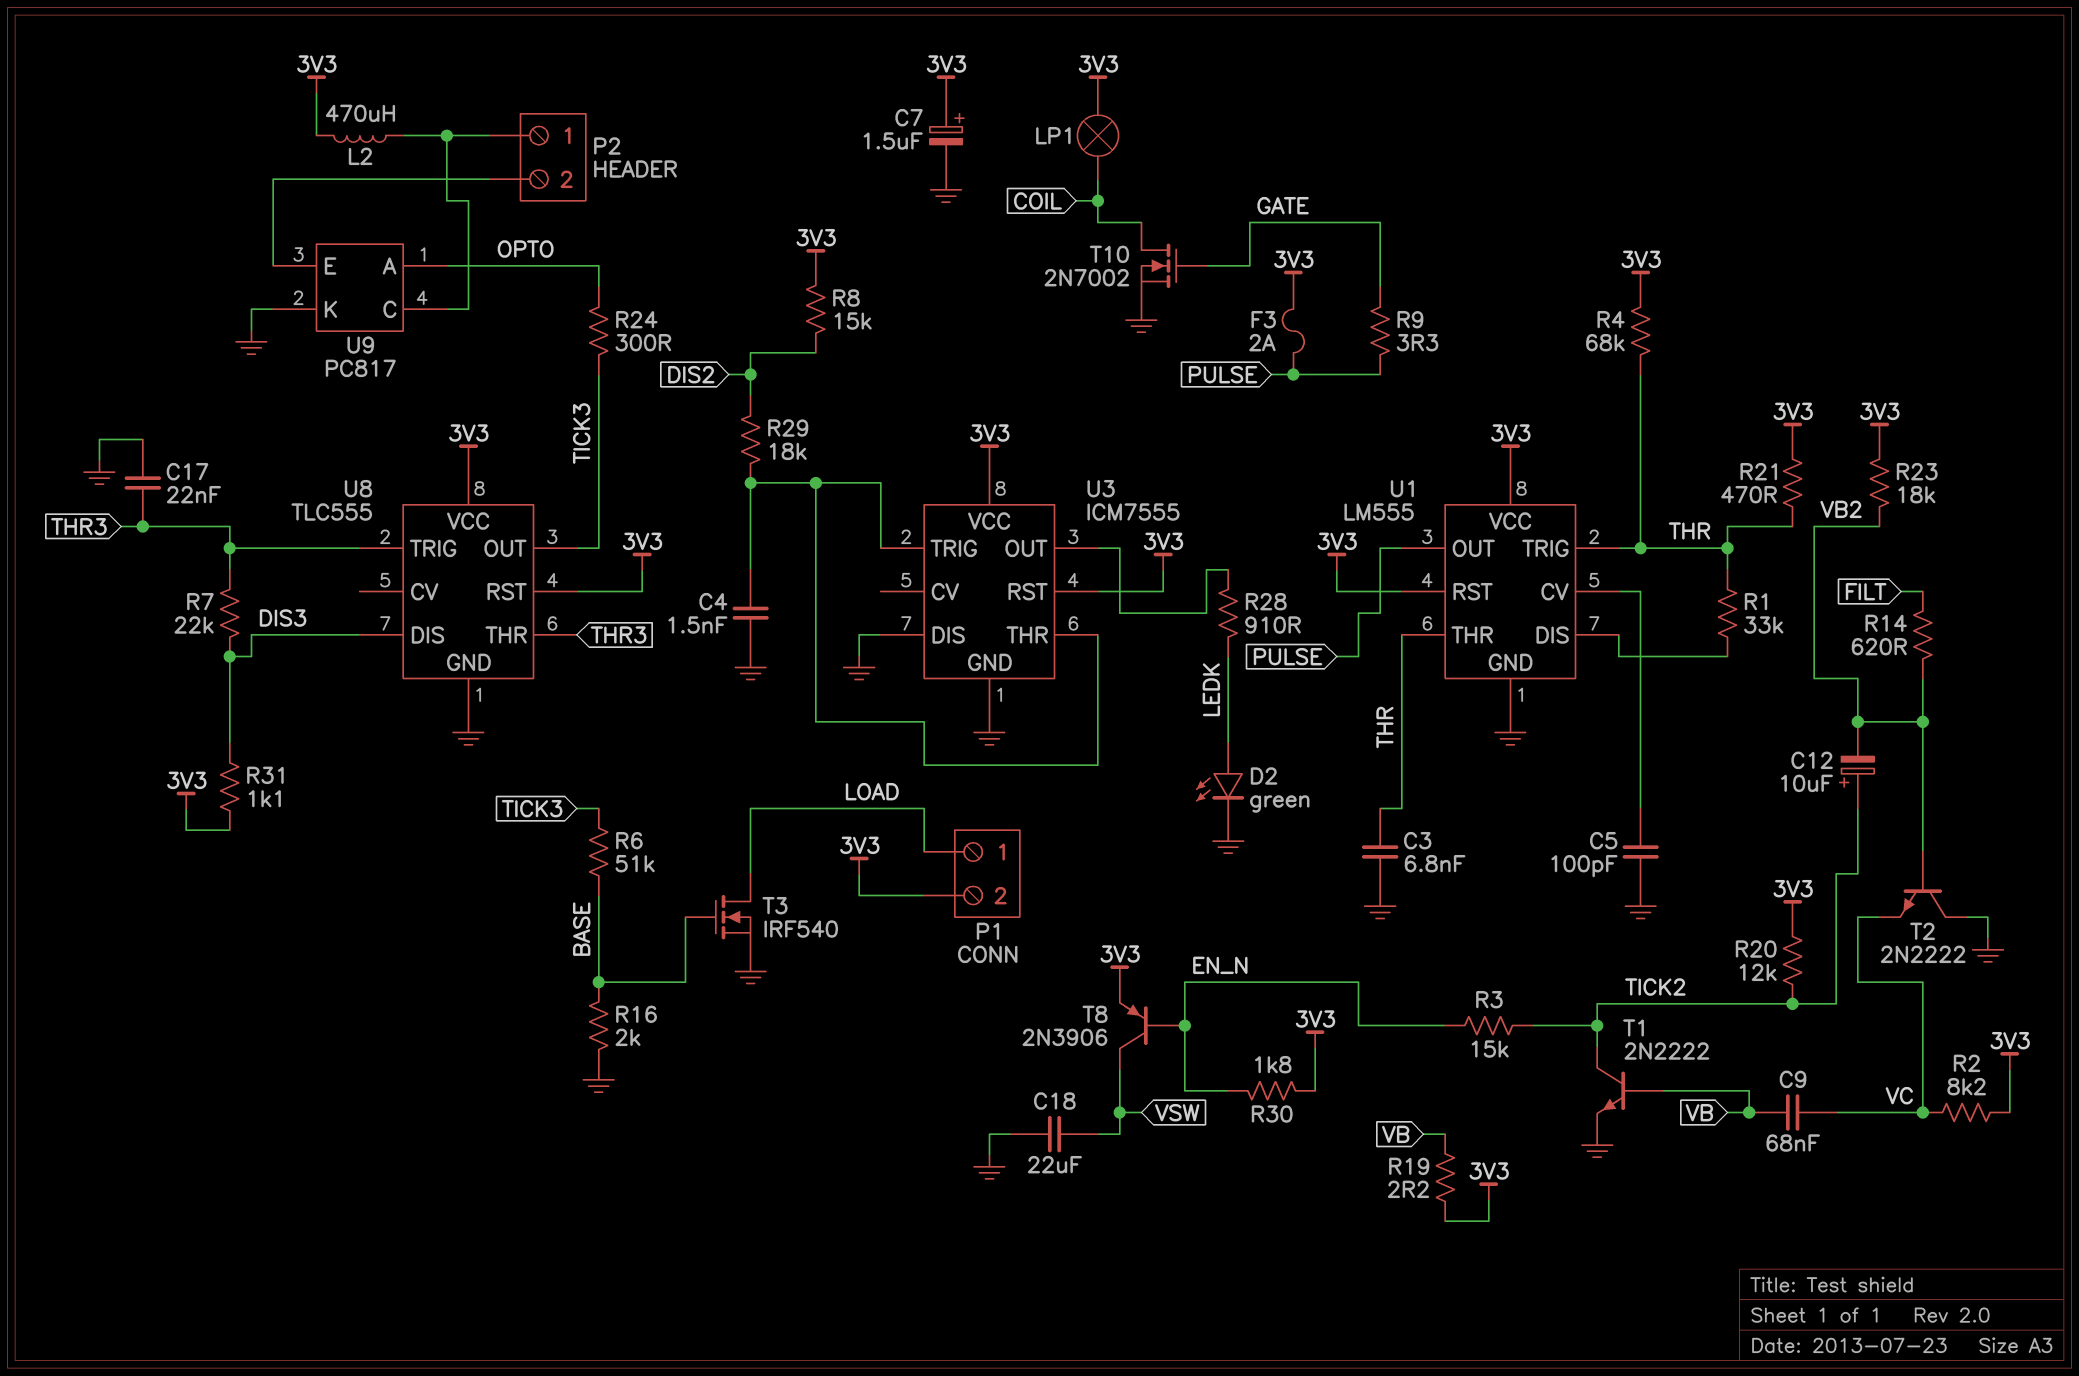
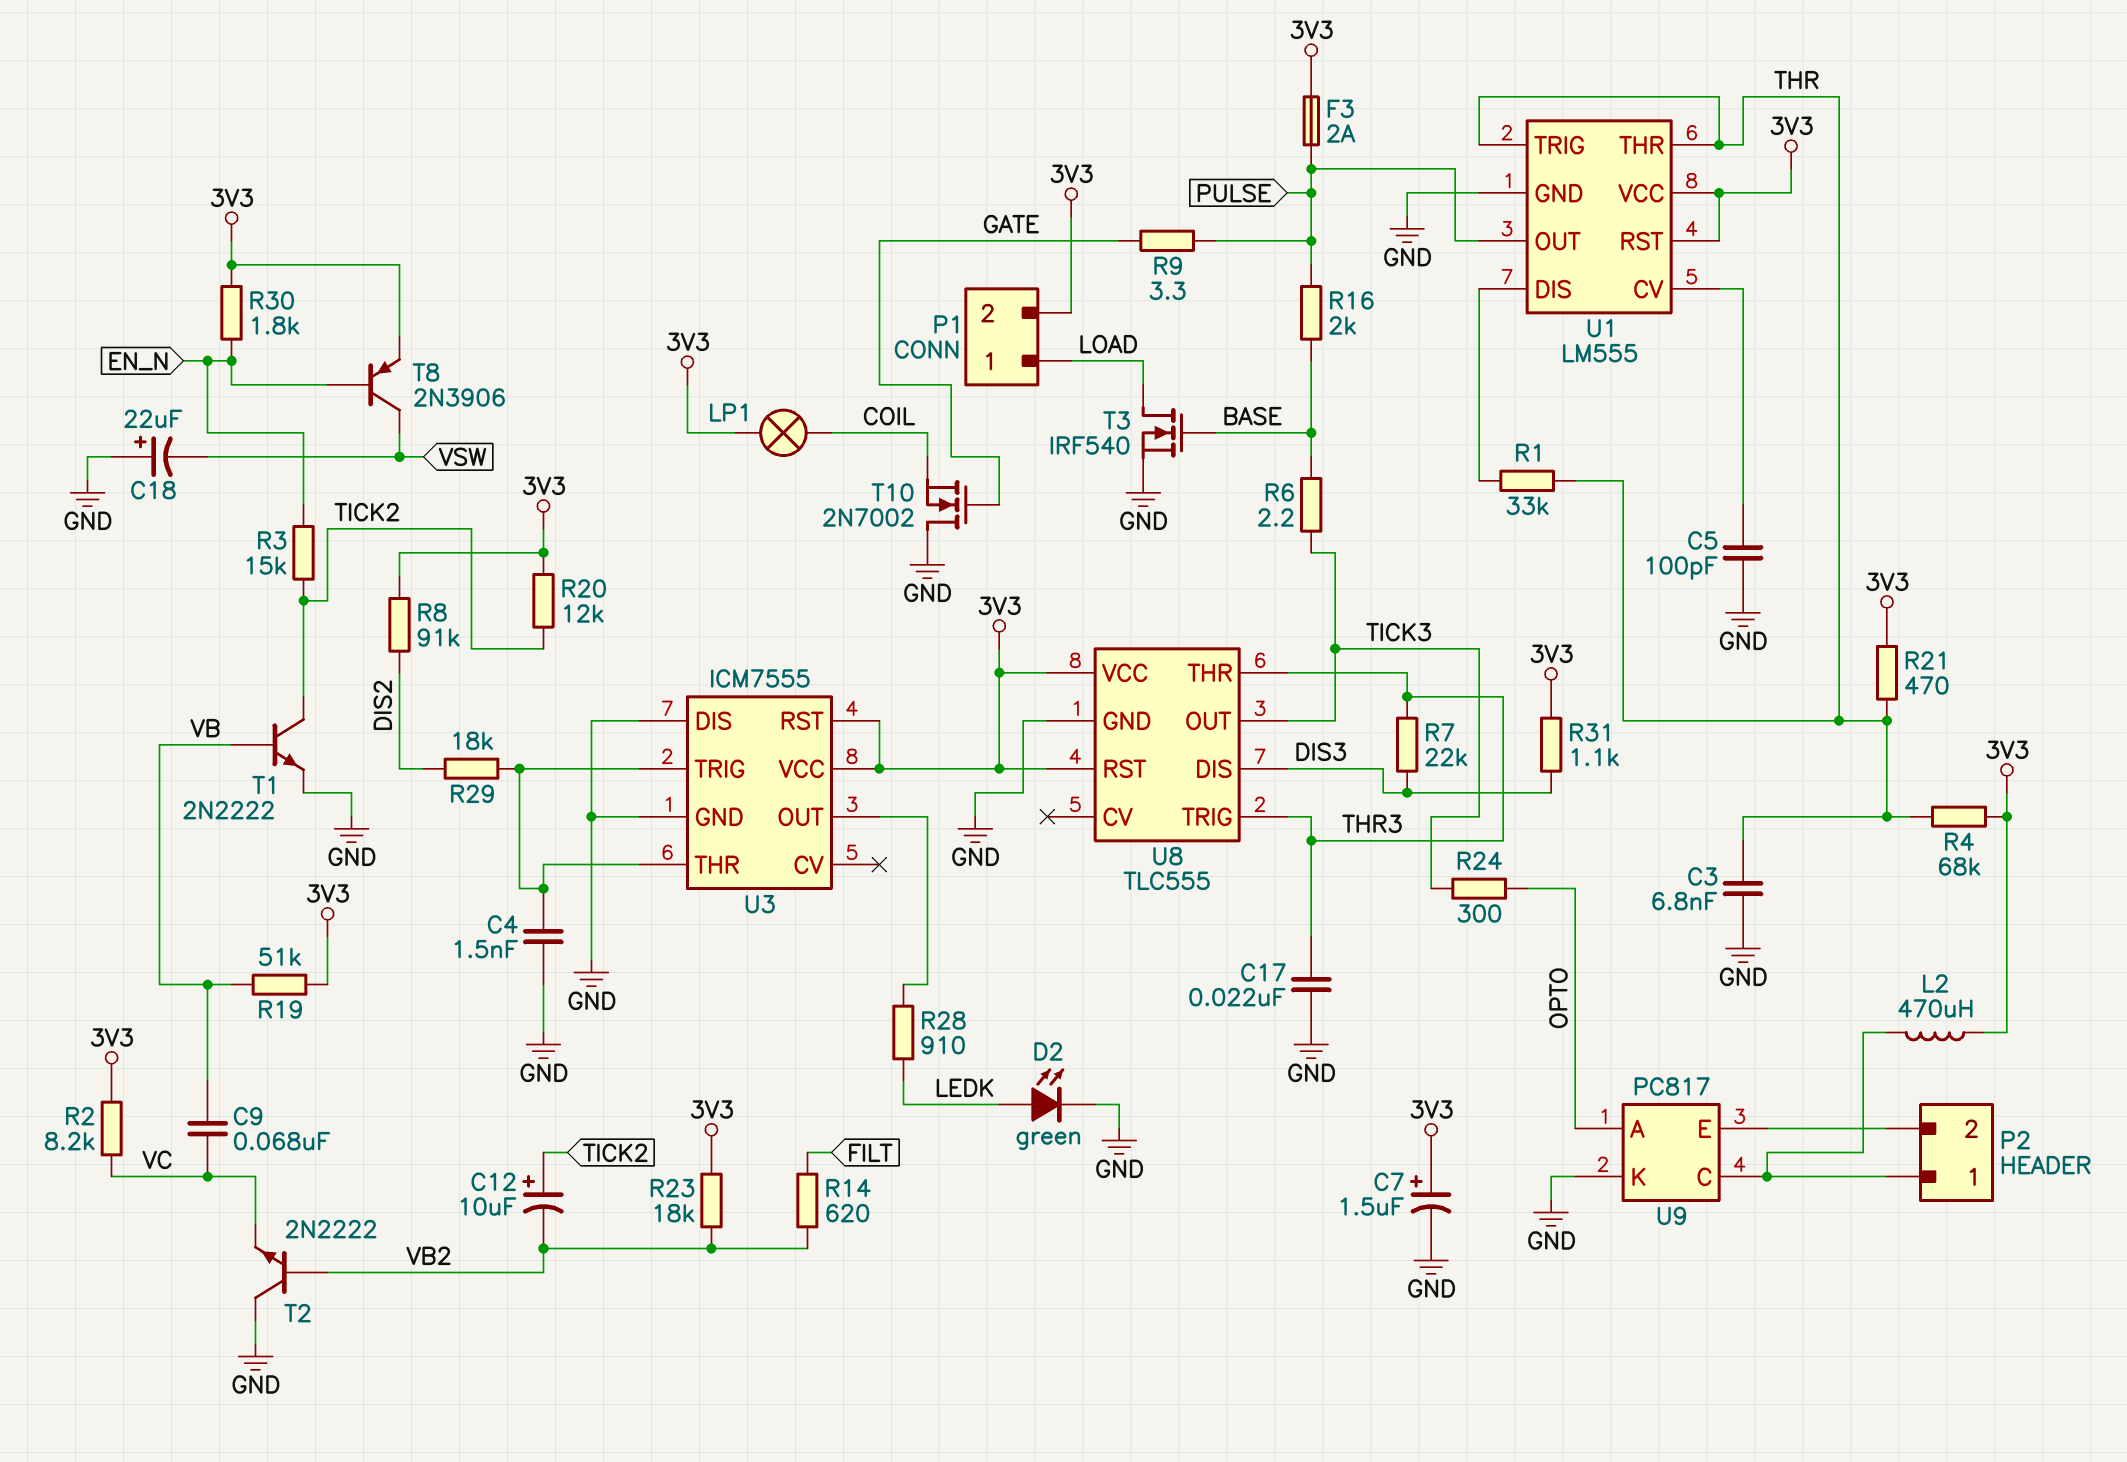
C18: 22uF (GND, VSW) -> 22uF (plus GND, minus VSW)
R6: 51k (BASE, TICK3) -> 2.2 (BASE, TICK3)
R8: 15k (3V3, DIS2) -> 91k (3V3, DIS2)
R16: 2k (BASE, GND) -> 2k (BASE, PULSE)
R19: 2.2 (3V3, VB) -> 51k (3V3, VB)
T10: NMOS 2N7002 (G GATE, D COIL, S GND) -> NMOS 2N7002 (G GATE, D GND, S COIL)

